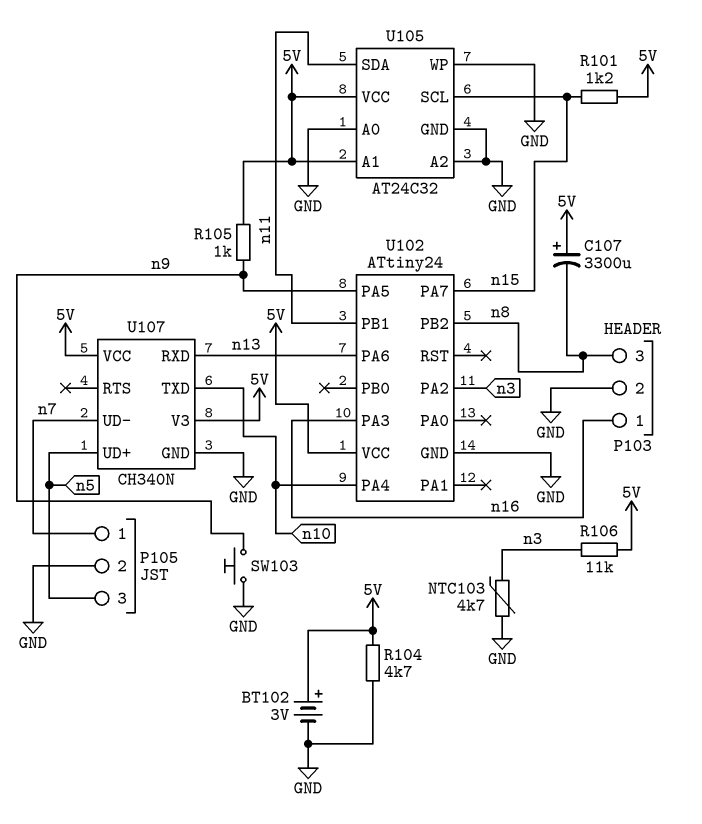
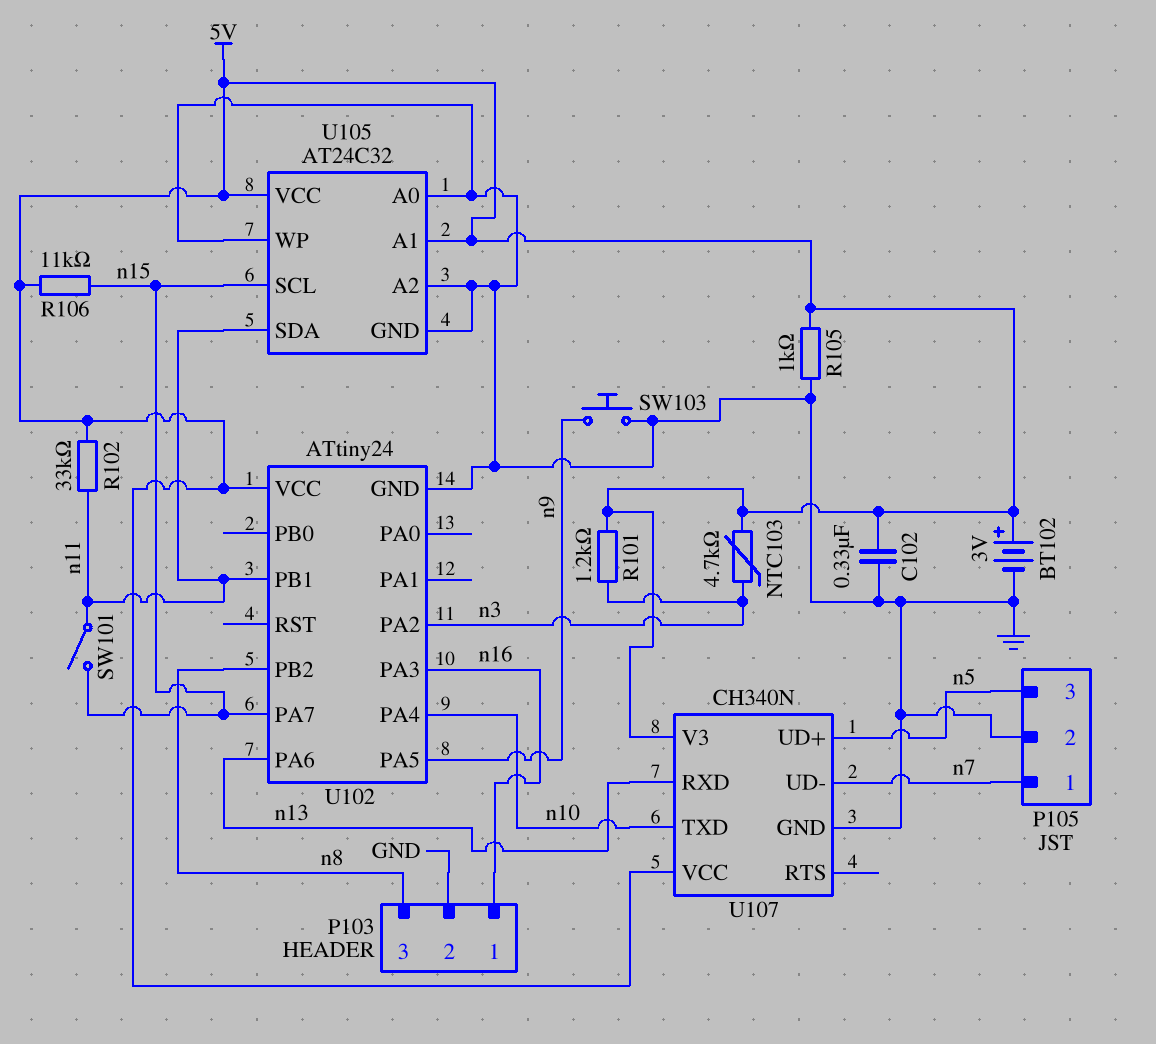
C102: none -> 330nF (5V, GND)
C107: 3300uF (plus 5V, minus n8) -> none
NTC103: 4.7k (GND, n3) -> 4.7k (5V, n3)
R101: 1.2k (5V, n15) -> 1.2k (5V, n3)
R102: none -> 33k (5V, n11)
R104: 4.7k (5V, GND) -> none
R105: 1k (5V, n9) -> 1k (5V, GND)
R106: 11k (5V, n3) -> 11k (5V, n15)
SW101: none -> switch (n11, n15)

